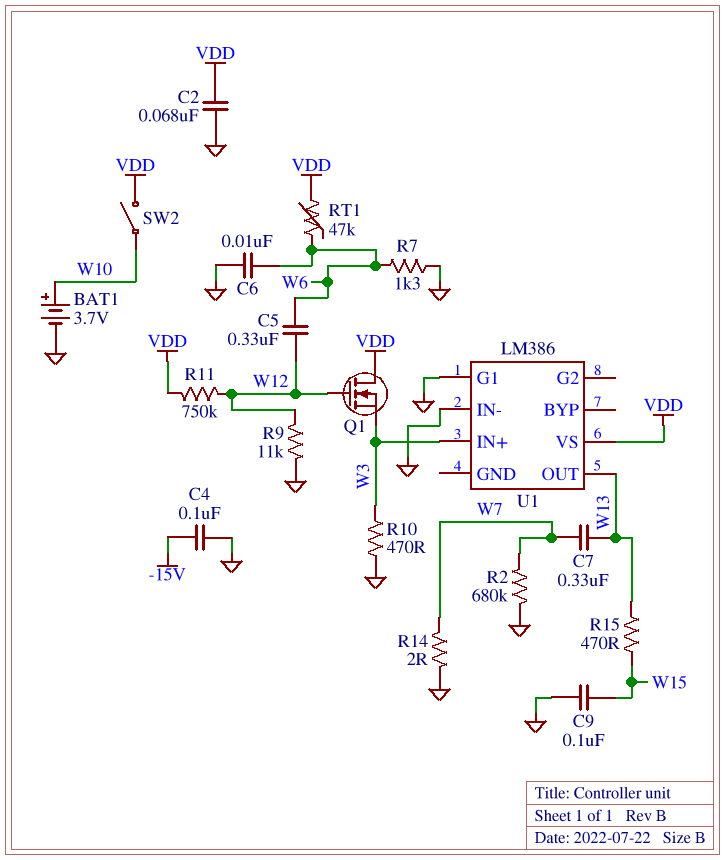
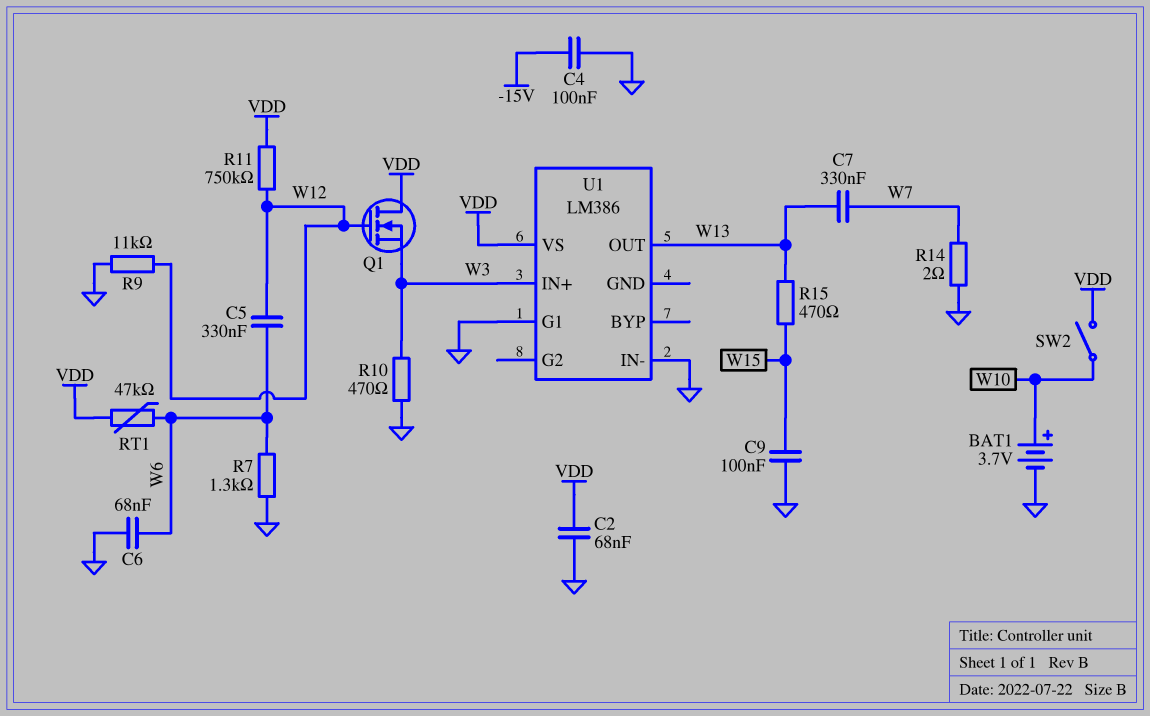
C6: 10nF (GND, W6) -> 68nF (GND, W6)
R2: 680k (GND, W7) -> none

